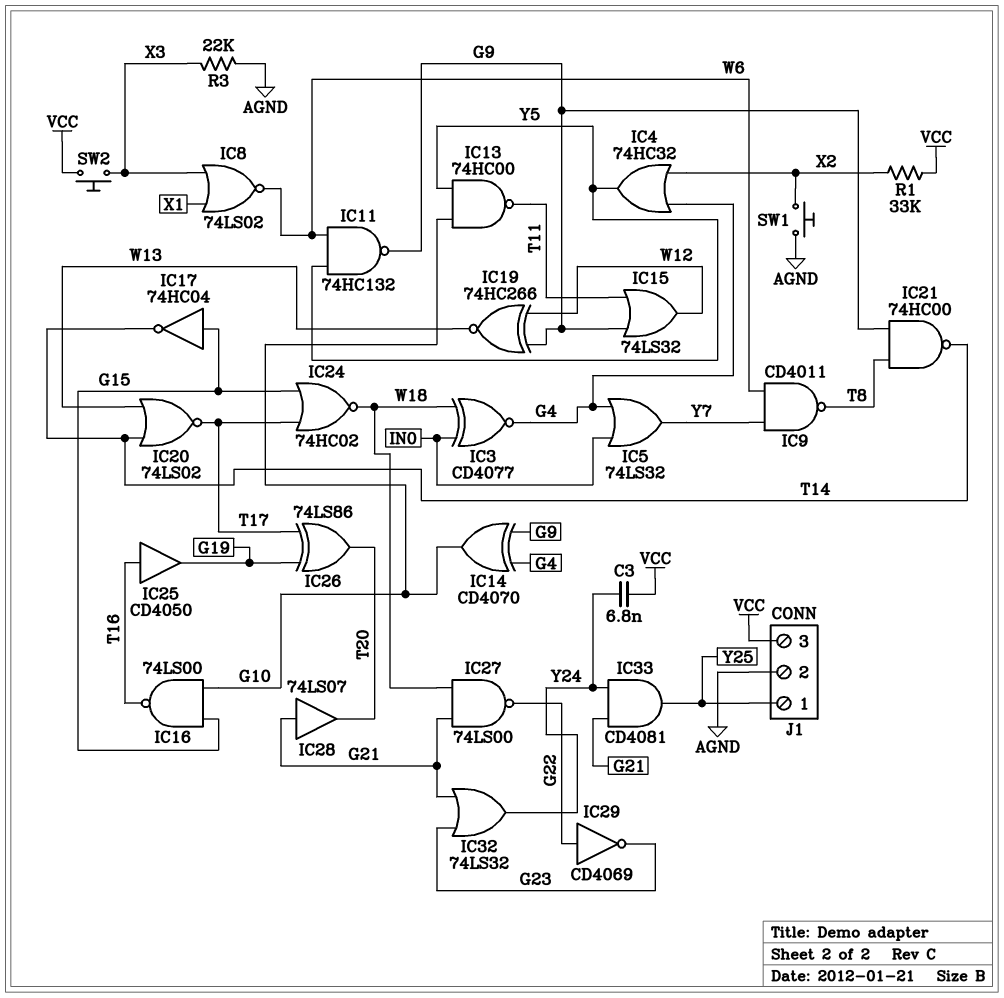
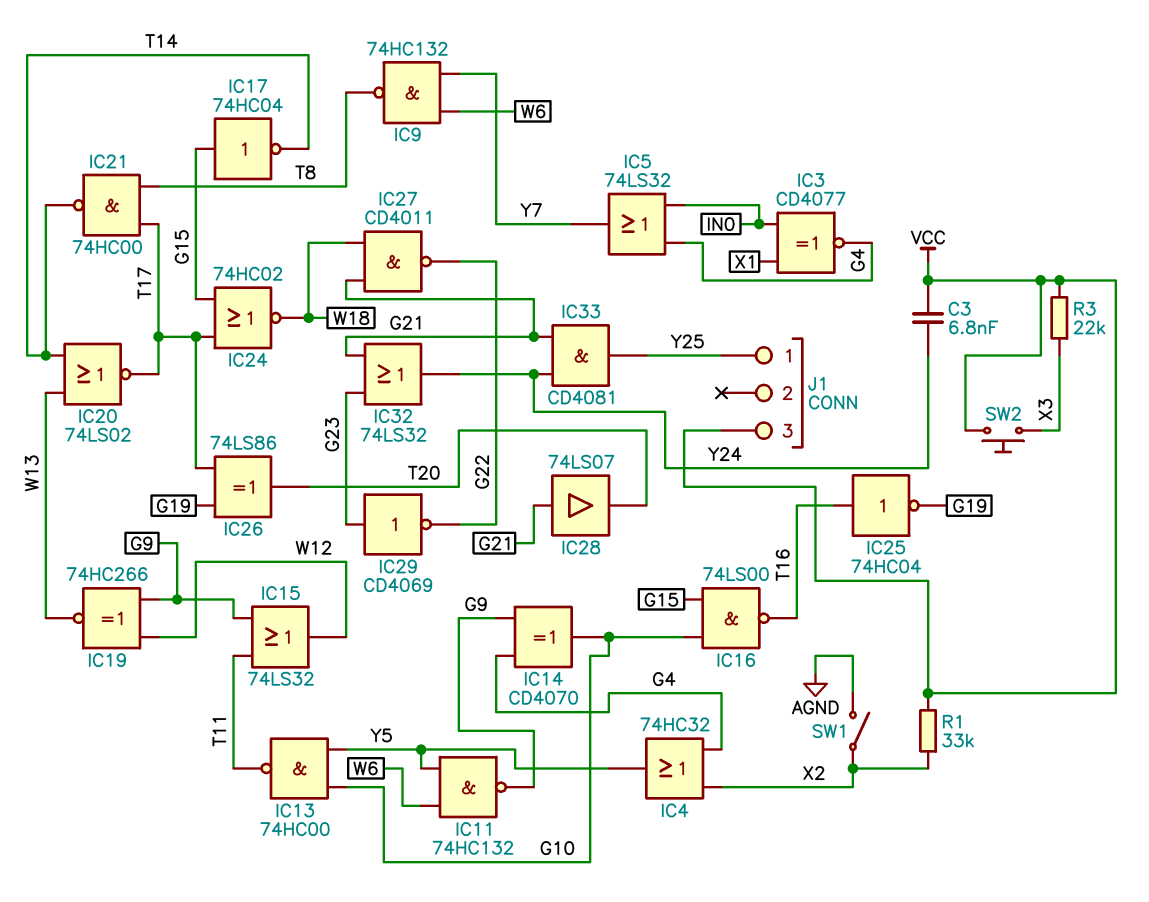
IC3: XNOR CD4077 (in IN0, in W18, out G4) -> XNOR CD4077 (in IN0, in X1, out G4)
IC8: NOR 74LS02 (in X1, in X3, out W6) -> none
IC9: NAND CD4011 (in W6, in Y7, out T8) -> NAND 74HC132 (in W6, in Y7, out T8)
IC21: NAND 74HC00 (in G9, in T8, out T14) -> NAND 74HC00 (in T8, in T17, out T14)
IC25: buffer CD4050 (in T16, out G19) -> NOT 74HC04 (in T16, out G19)
IC27: NAND 74LS00 (in G21, in W18, out G22) -> NAND CD4011 (in G21, in W18, out G22)
IC29: NOT CD4069 (in G22, out G23) -> NOT CD4069 (in G23, out G22)
J1 pin 2: AGND -> none
R3: 22k (AGND, X3) -> 22k (VCC, X3)
SW1: button (AGND, X2) -> switch (AGND, X2)

